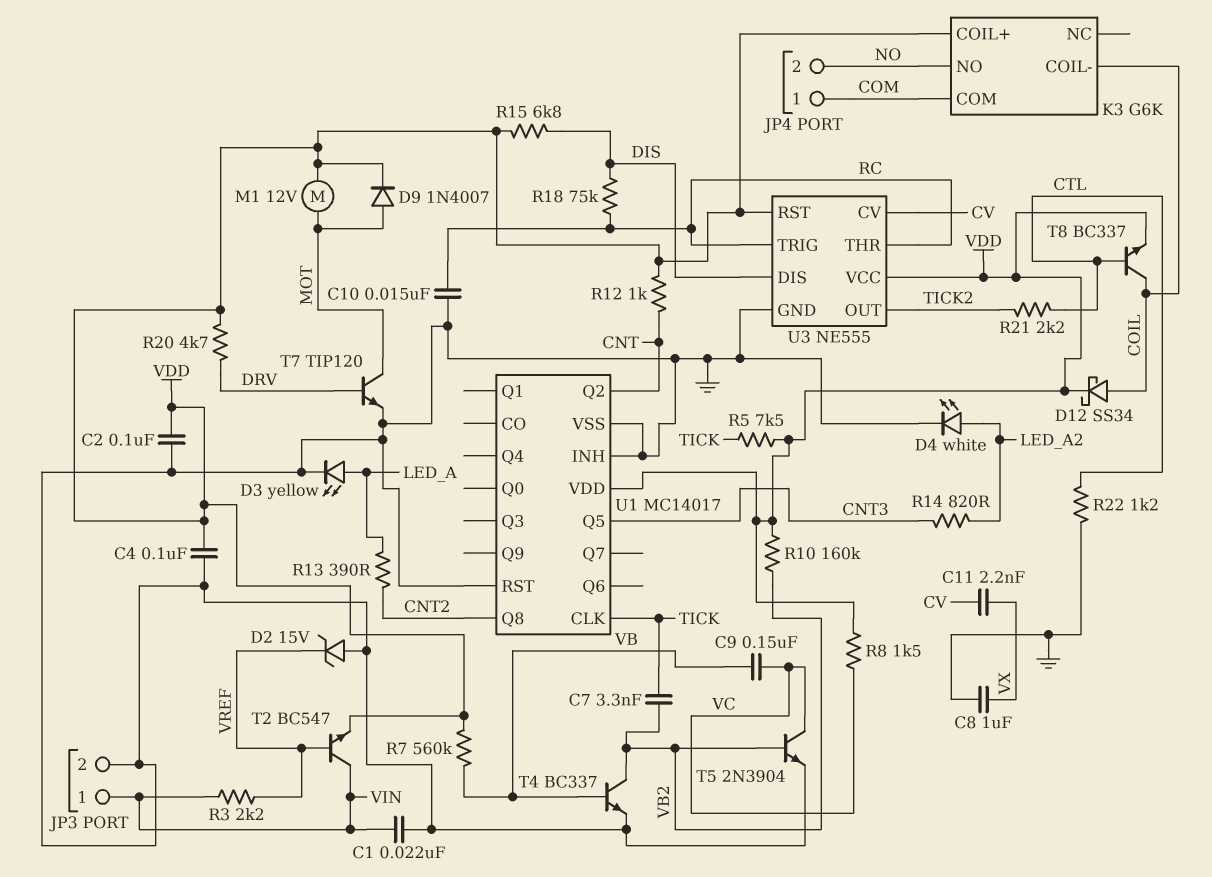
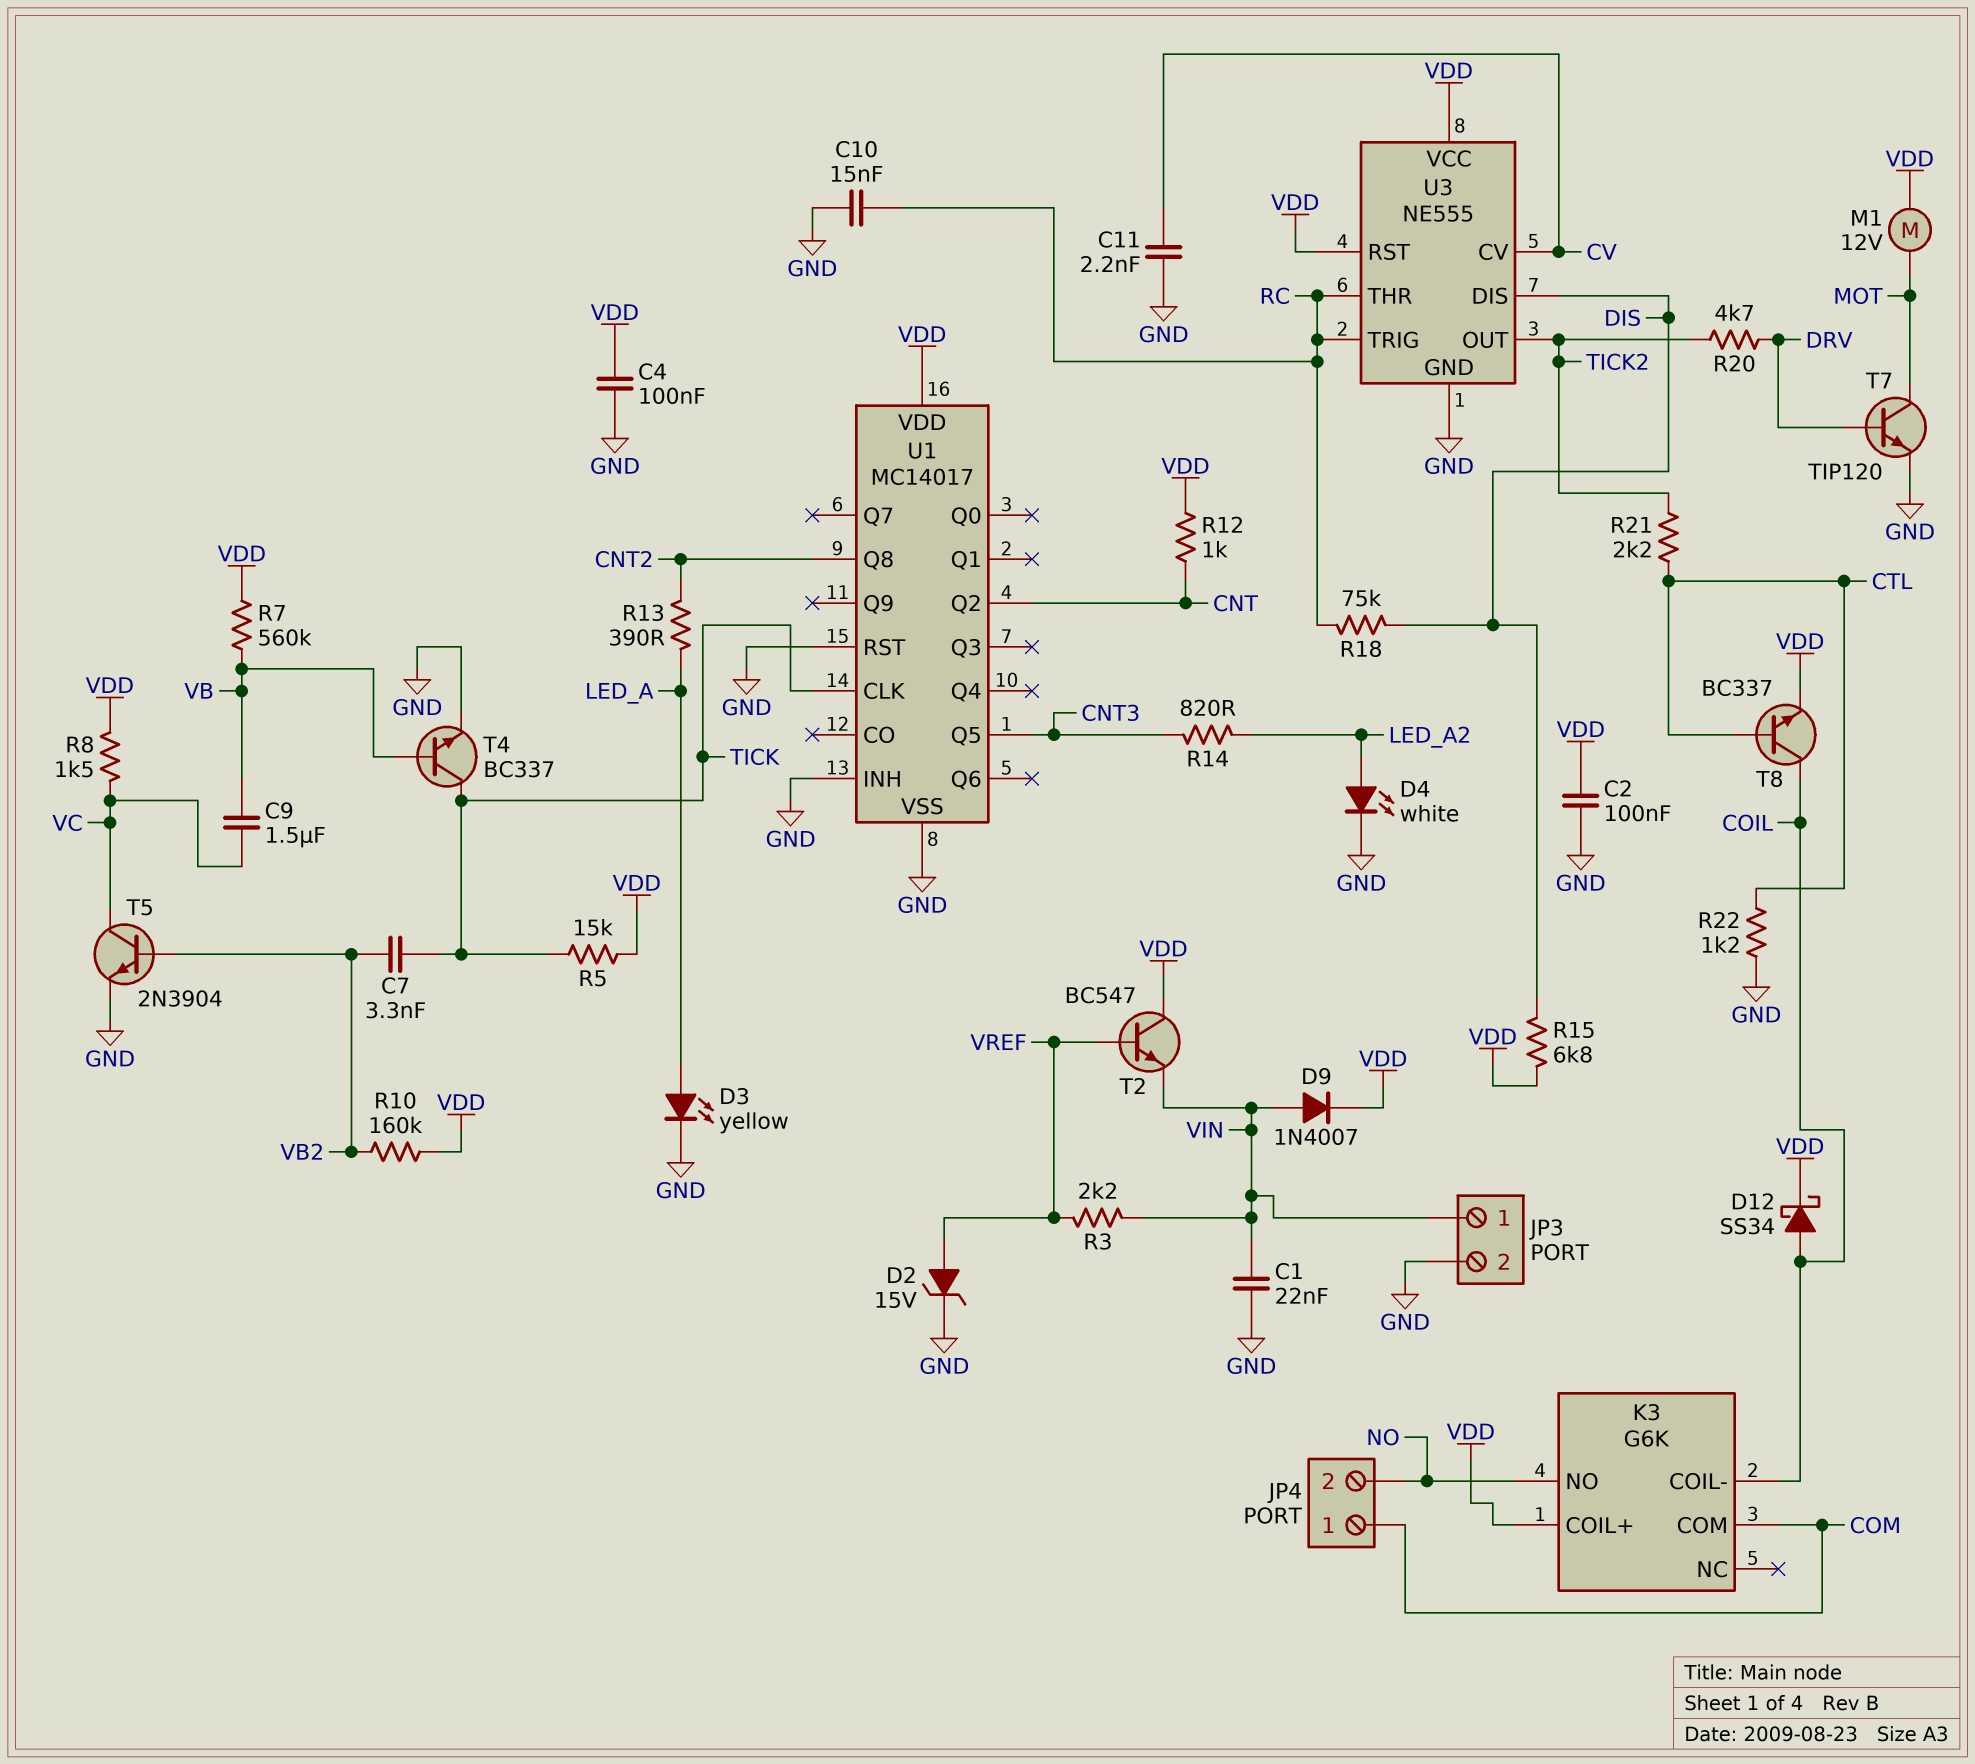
C8: 1uF (GND, VX) -> none
C9: 150nF (VB, VC) -> 1.5uF (VB, VC)
C11: 2.2nF (CV, VX) -> 2.2nF (CV, GND)
D2: zener 15V (A GND, K VREF) -> zener 15V (A VREF, K GND)
D9: diode 1N4007 (A MOT, K VDD) -> diode 1N4007 (A VIN, K VDD)
R5: 7.5k (TICK, VDD) -> 15k (TICK, VDD)
R20: 4.7k (DRV, VDD) -> 4.7k (DRV, TICK2)
T2: NPN BC547 (B VREF, C VIN, E VDD) -> NPN BC547 (B VREF, C VDD, E VIN)
T4: NPN BC337 (B VB, C VB2, E GND) -> NPN BC337 (B VB, C TICK, E GND)

